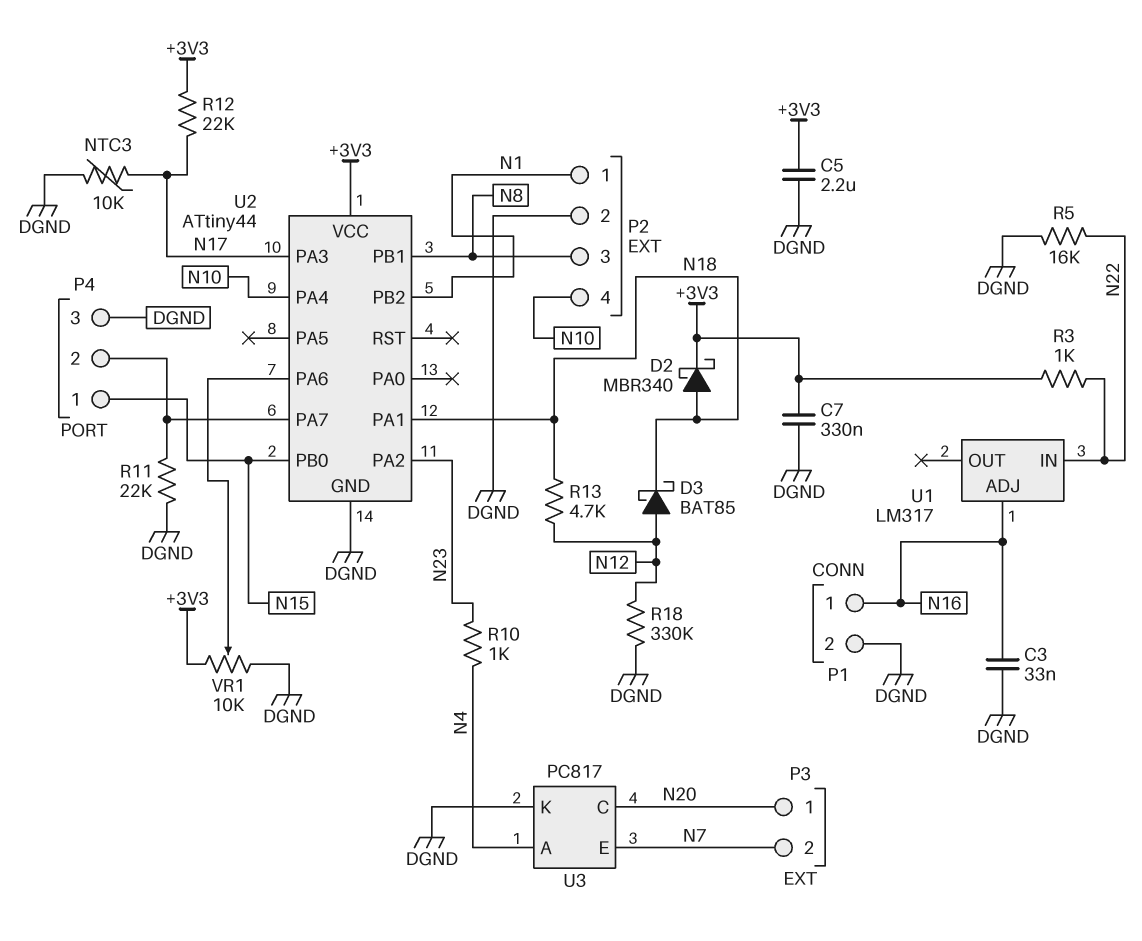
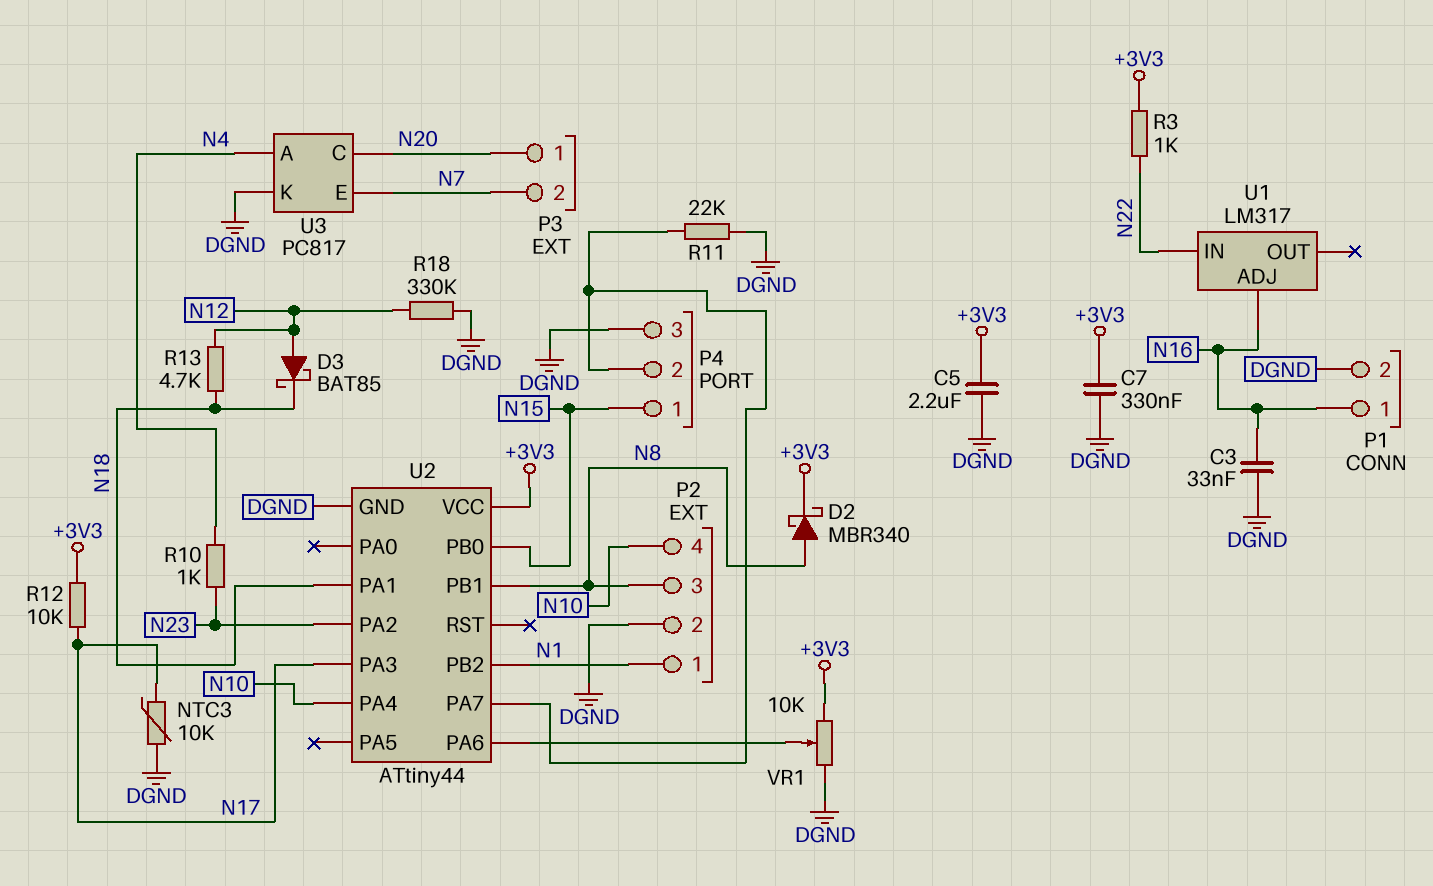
D2: schottky MBR340 (A N18, K +3V3) -> schottky MBR340 (A N8, K +3V3)
R5: 16k (DGND, N22) -> none
R12: 22k (+3V3, N17) -> 10k (+3V3, N17)

